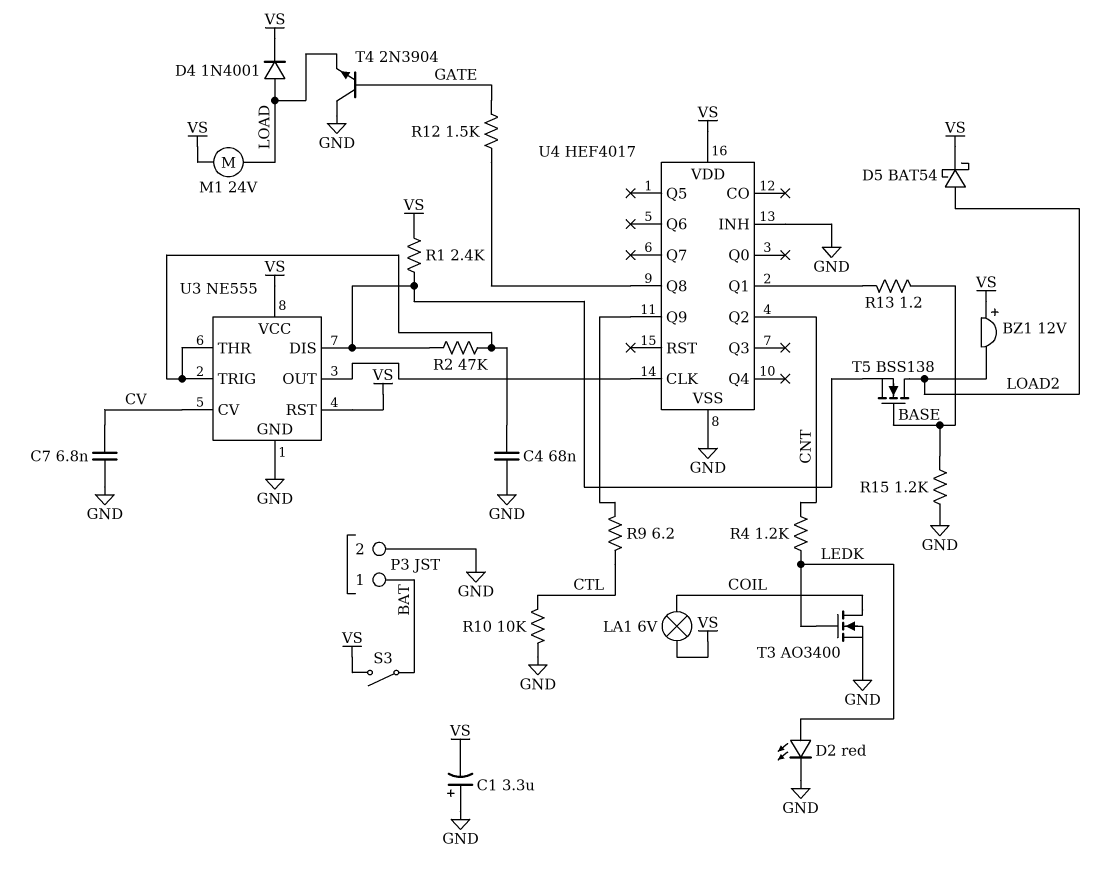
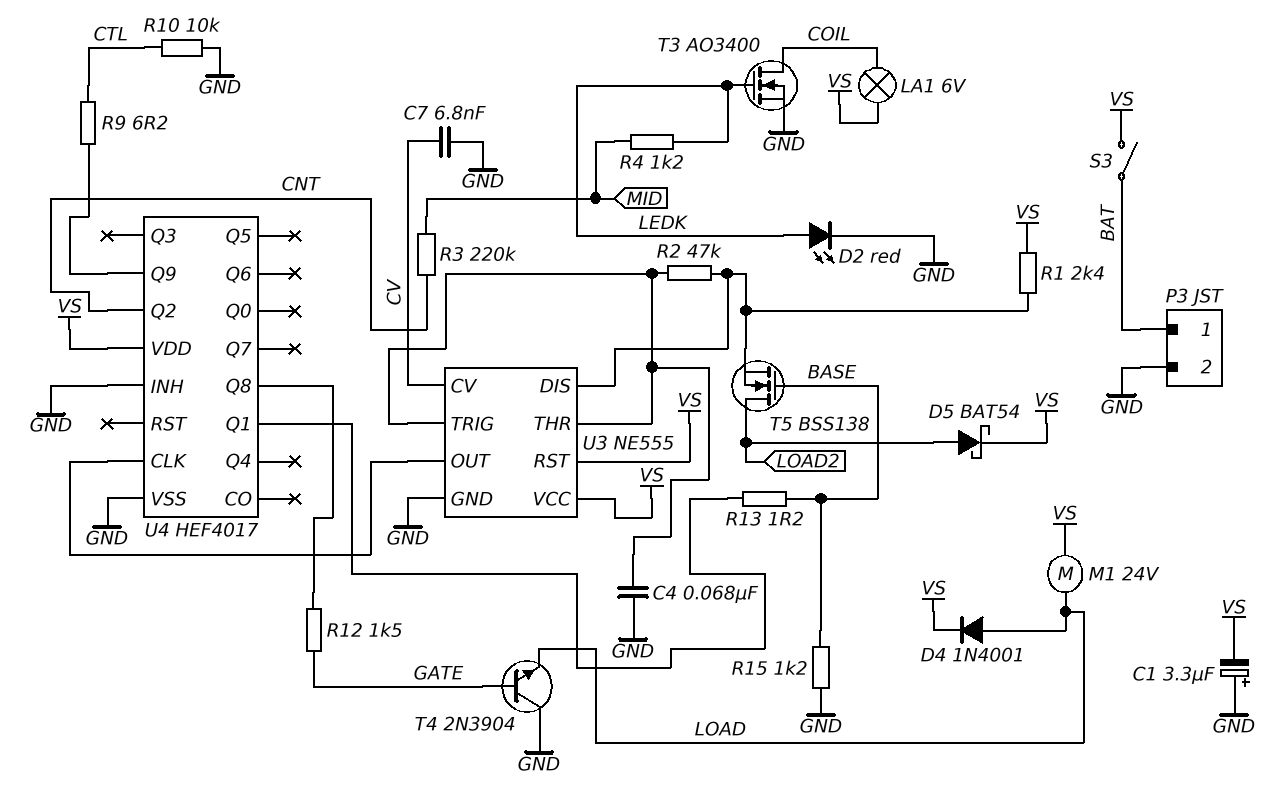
BZ1: buzzer 12V (plus VS, minus LOAD2) -> none
R3: none -> 220k (CNT, MID)
R4: 1.2k (CNT, LEDK) -> 1.2k (LEDK, MID)

